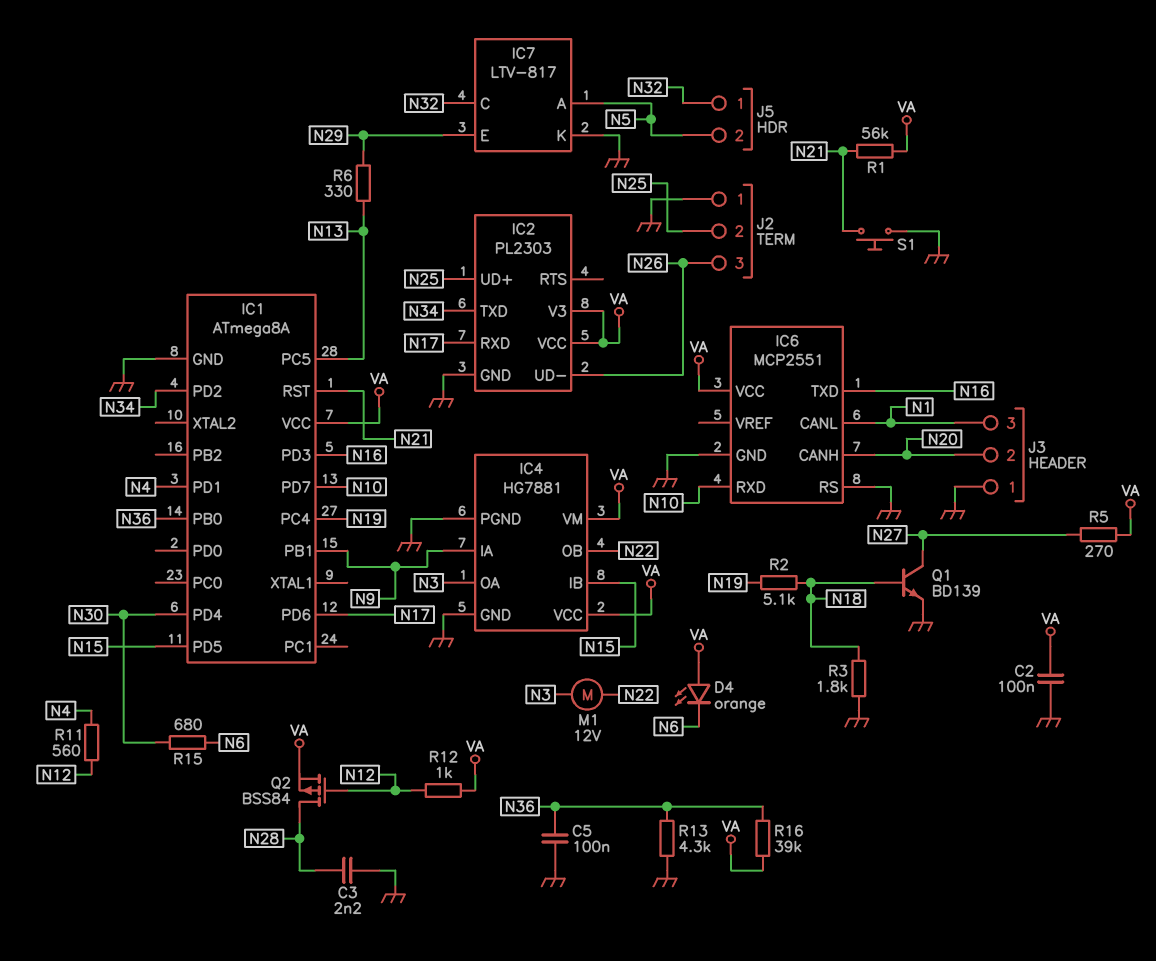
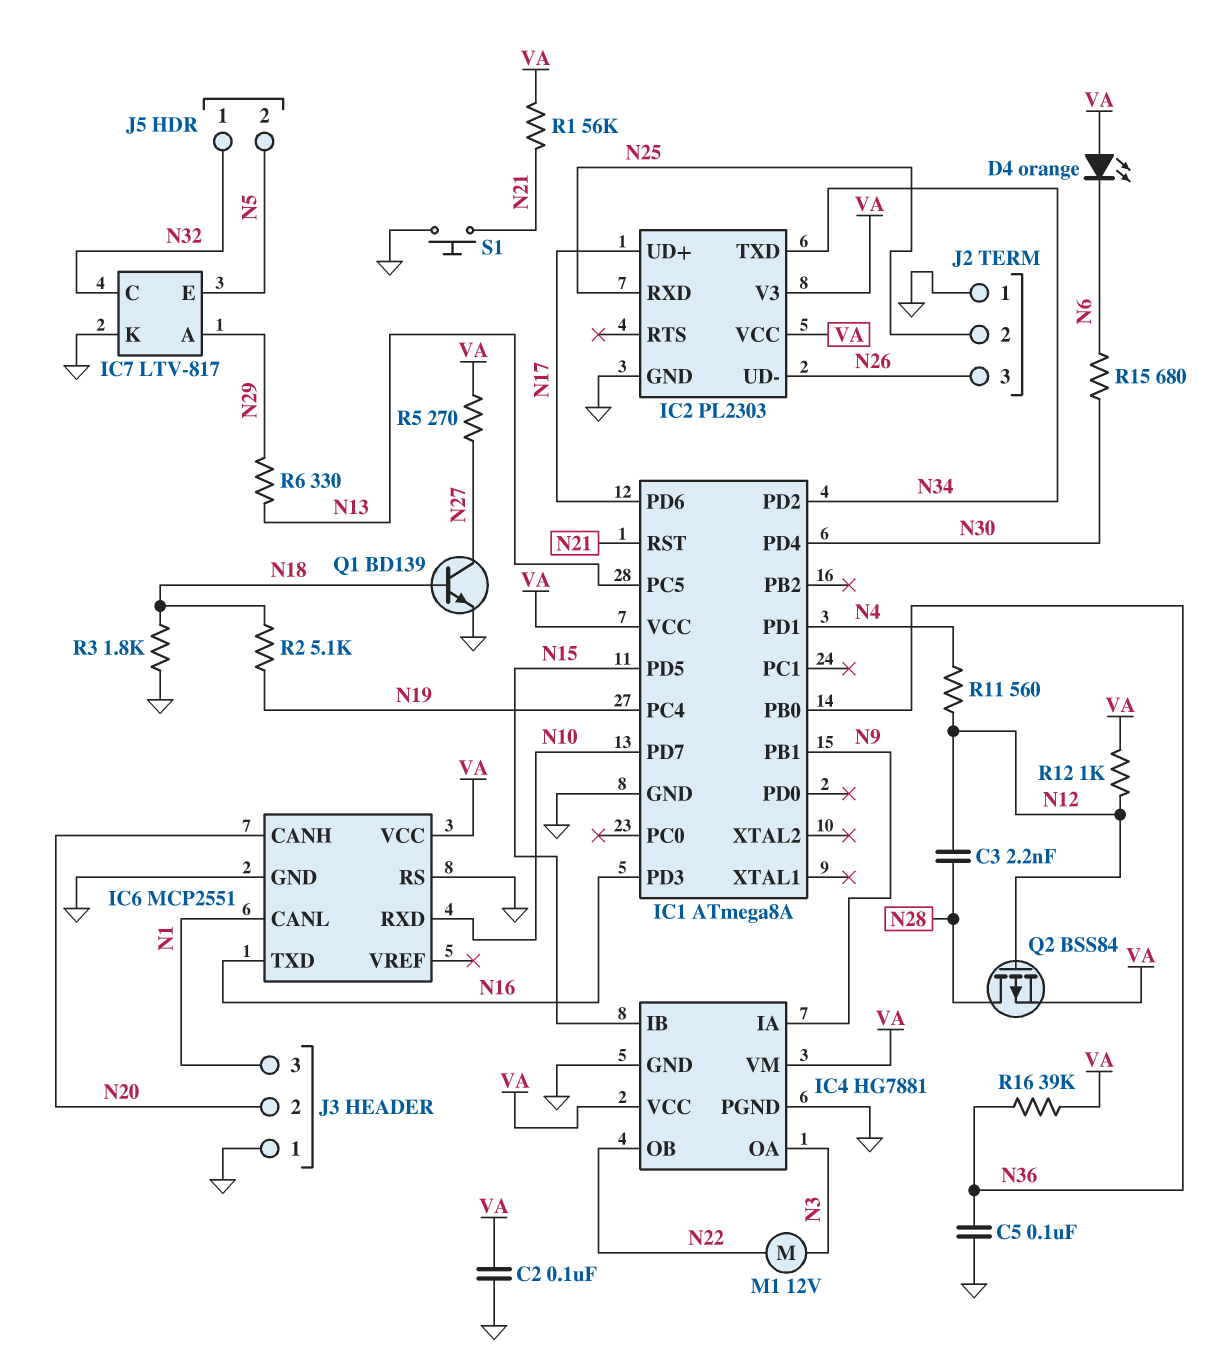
C3: 2.2nF (GND, N28) -> 2.2nF (N12, N28)
IC2 pin RXD: N17 -> N25
IC2 pin UD+: N25 -> N17
IC7 pin A: N5 -> N29
IC7 pin E: N29 -> N5
R13: 4.3k (GND, N36) -> none

